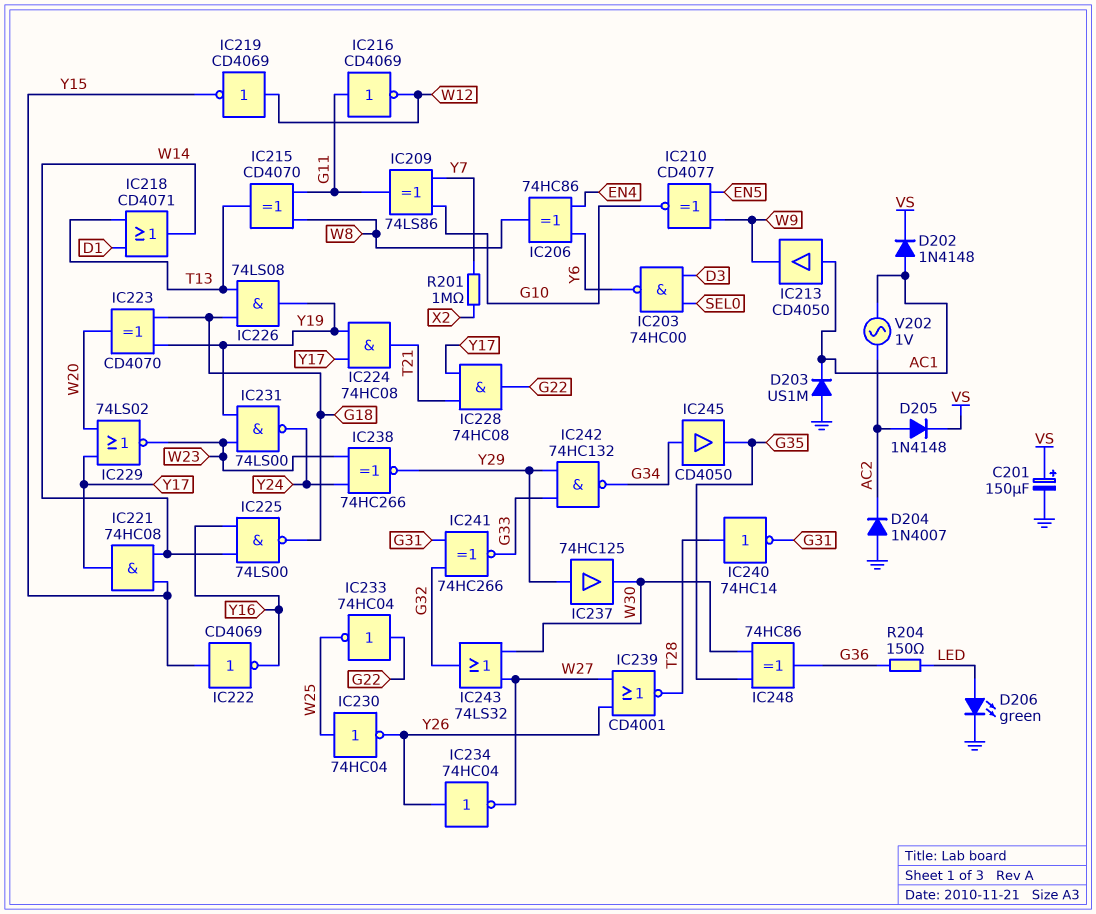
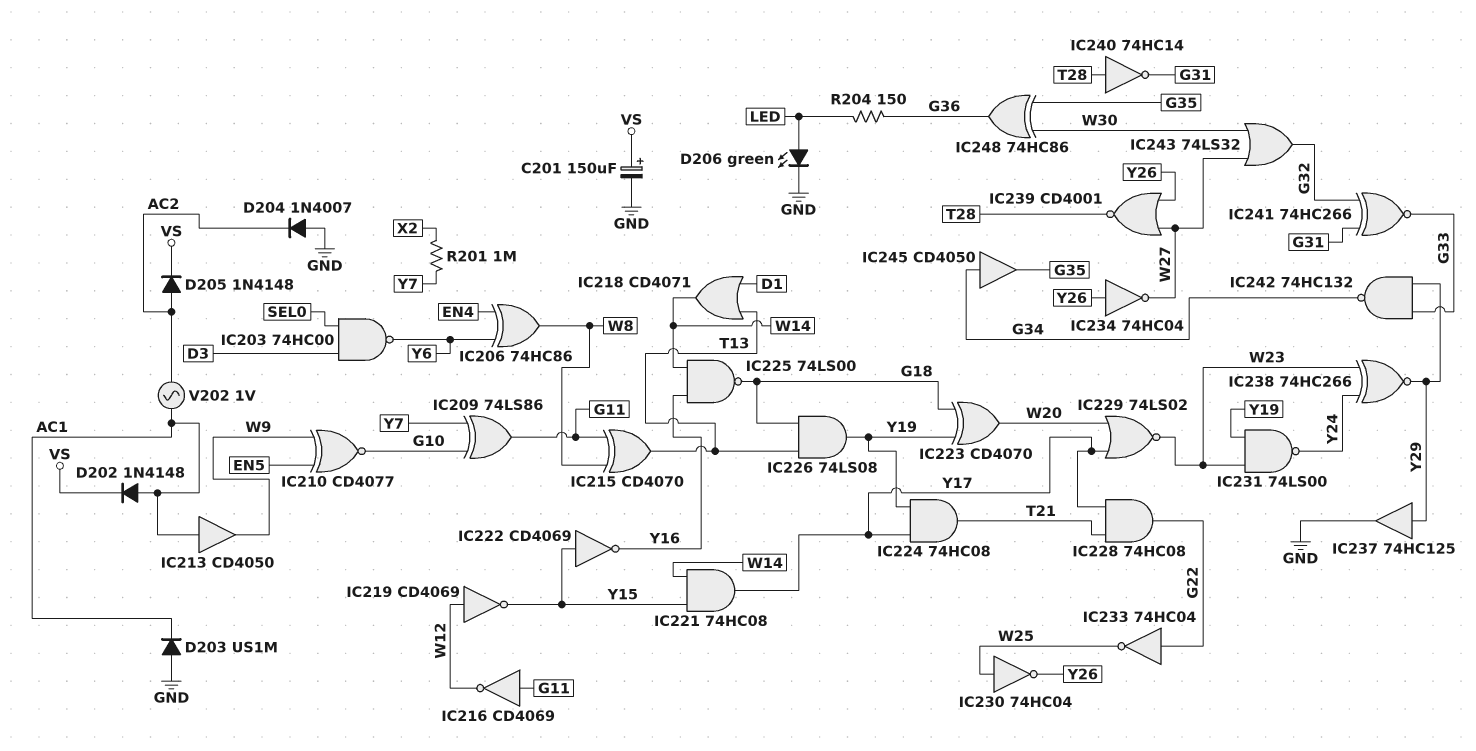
IC237: buffer 74HC125 (in Y29, out W30) -> buffer 74HC125 (in Y29, out GND)

